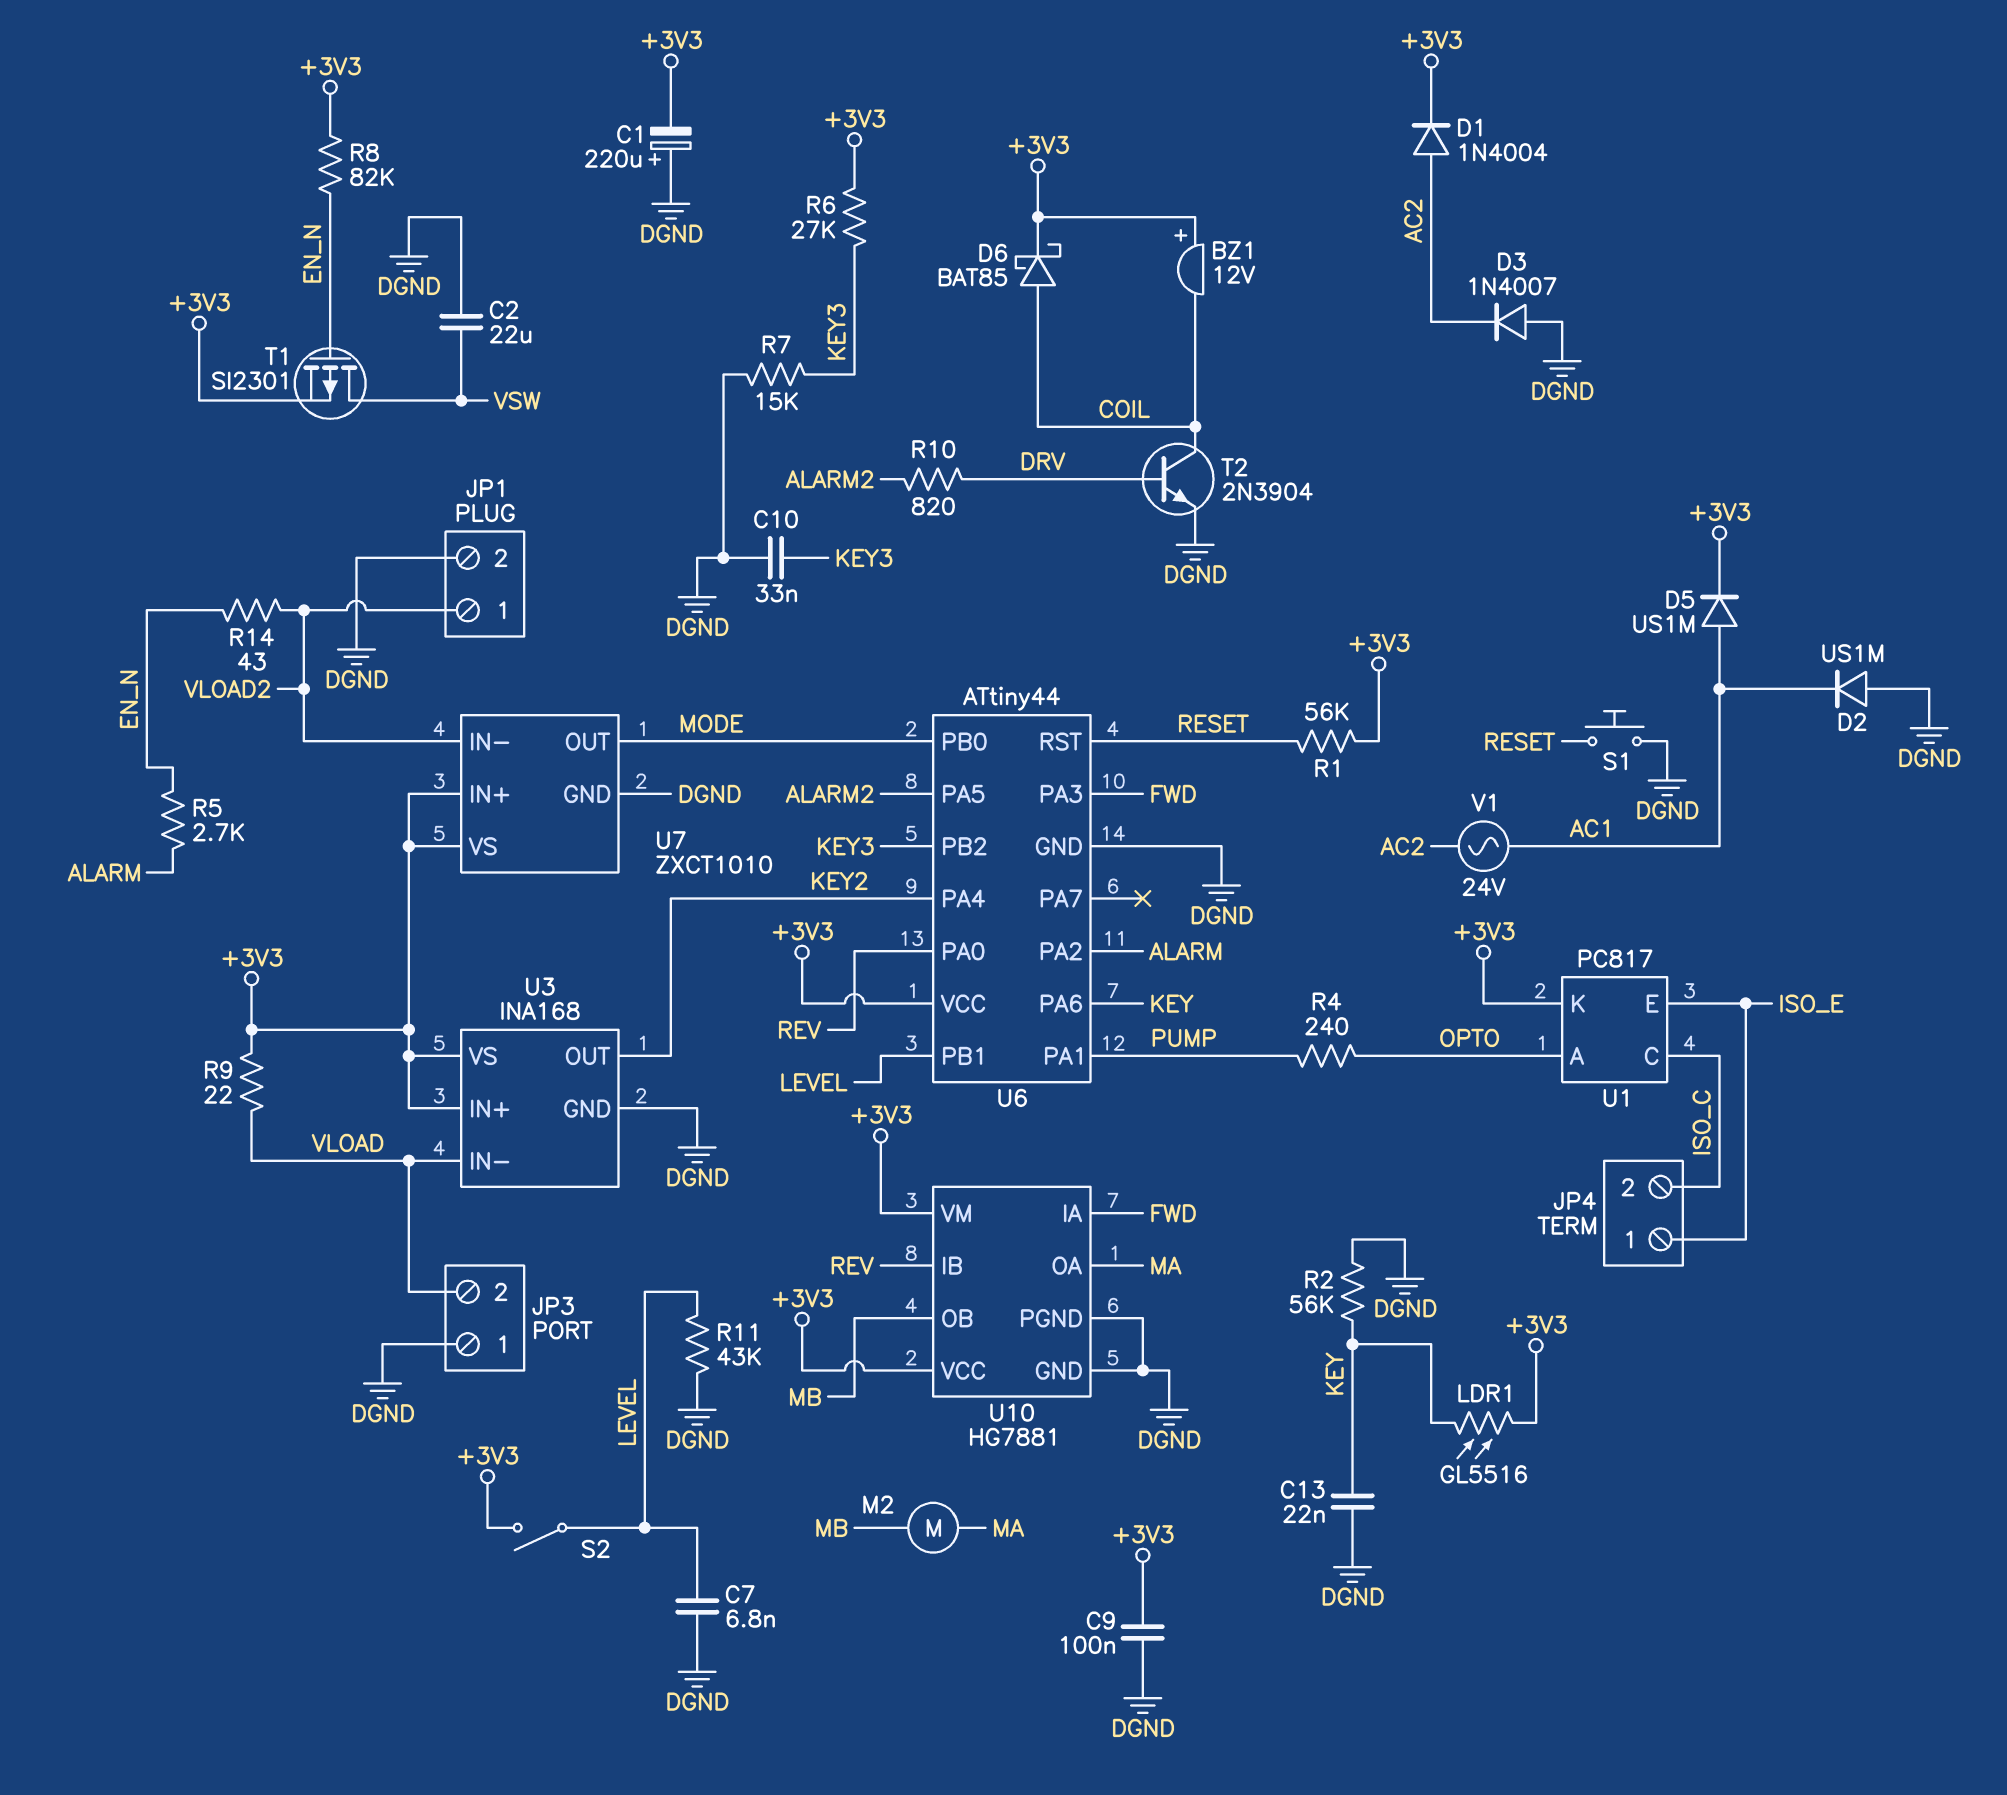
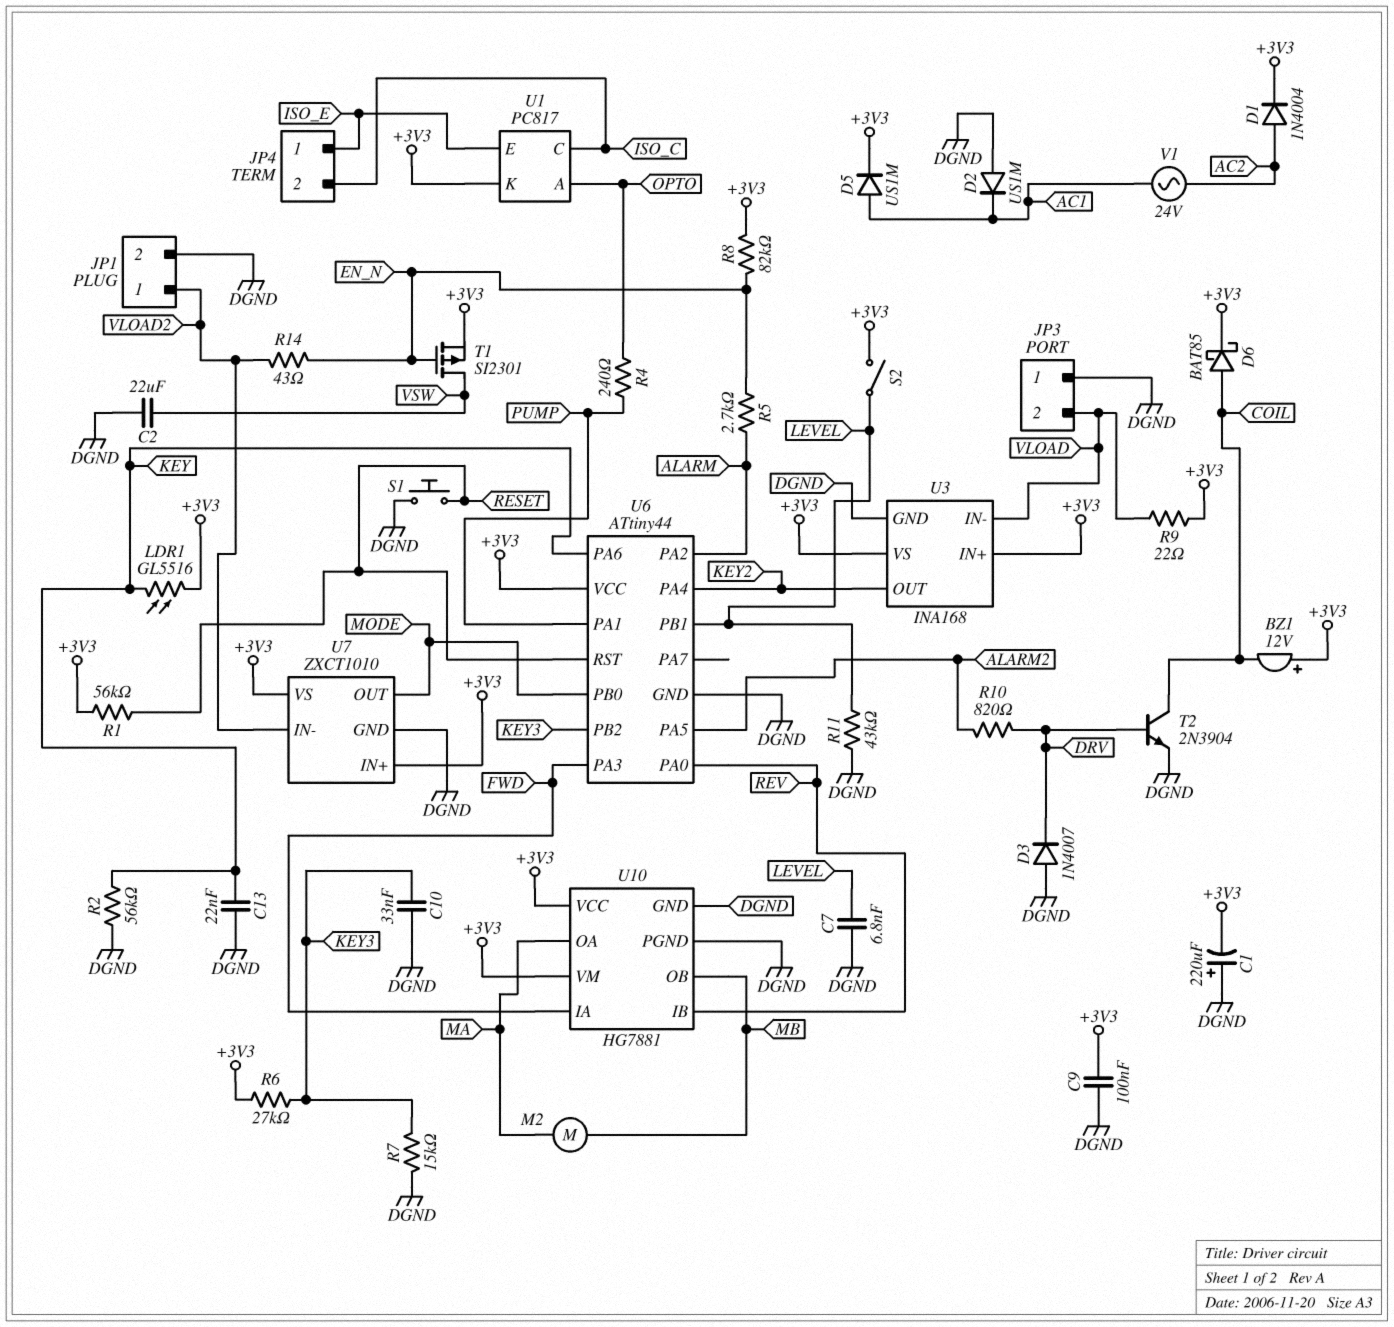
D3: diode 1N4007 (A DGND, K AC2) -> diode 1N4007 (A DGND, K DRV)

